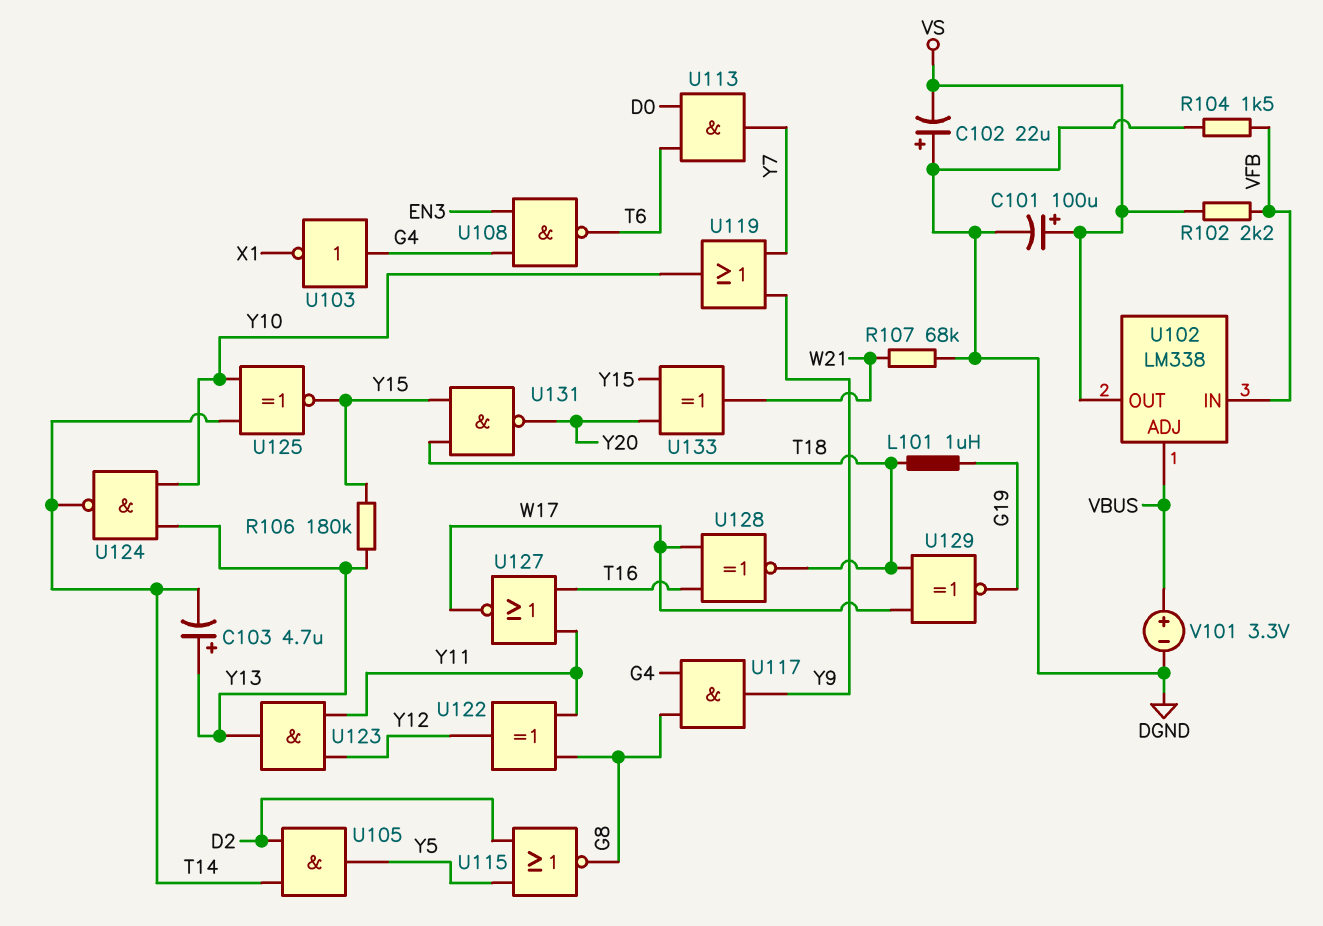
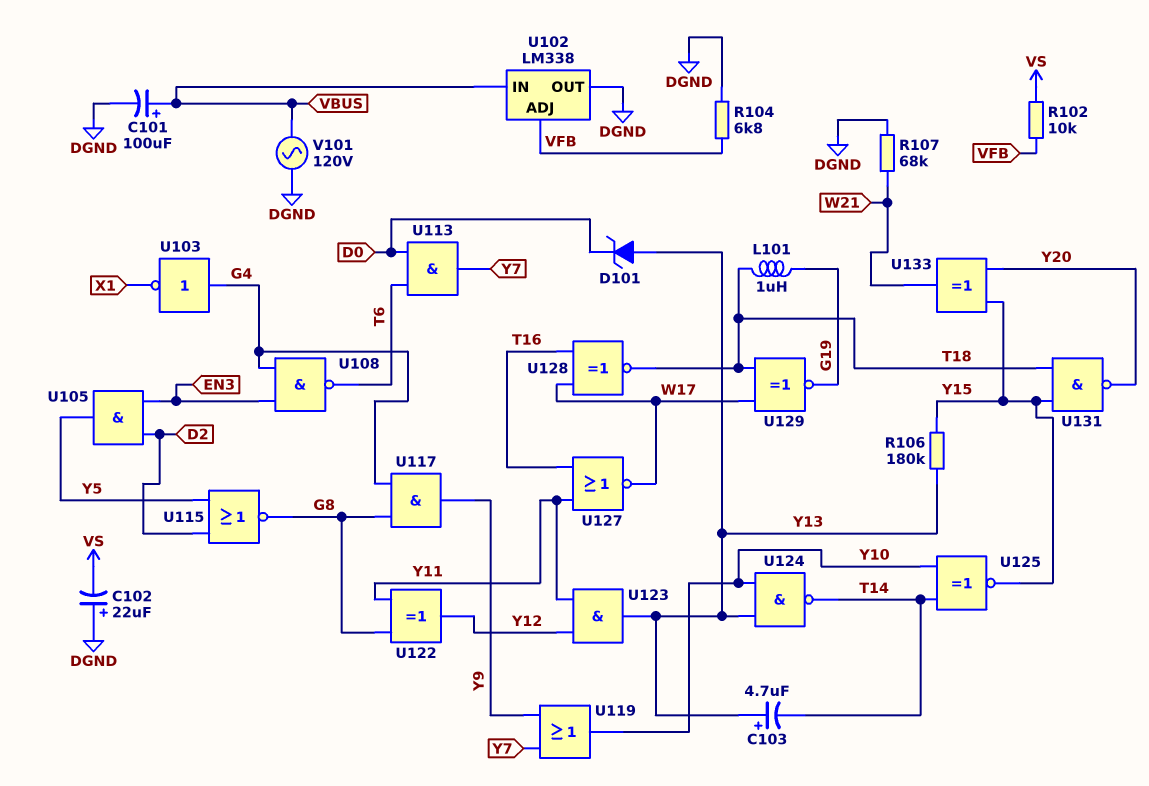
C101: 100uF (plus VS, minus DGND) -> 100uF (plus VBUS, minus DGND)
D101: none -> zener (A Y13, K D0)
R102: 2.2k (VFB, VS) -> 10k (VFB, VS)
R104: 1.5k (DGND, VFB) -> 6.8k (DGND, VFB)
U102 pin ADJ: VBUS -> VFB
U102 pin IN: VFB -> VBUS
U102 pin OUT: VS -> DGND
U105: AND (in D2, in T14, out Y5) -> AND (in D2, in EN3, out Y5)
V101: 3.3V (plus VBUS, minus DGND) -> AC 120V (DGND, VBUS)

